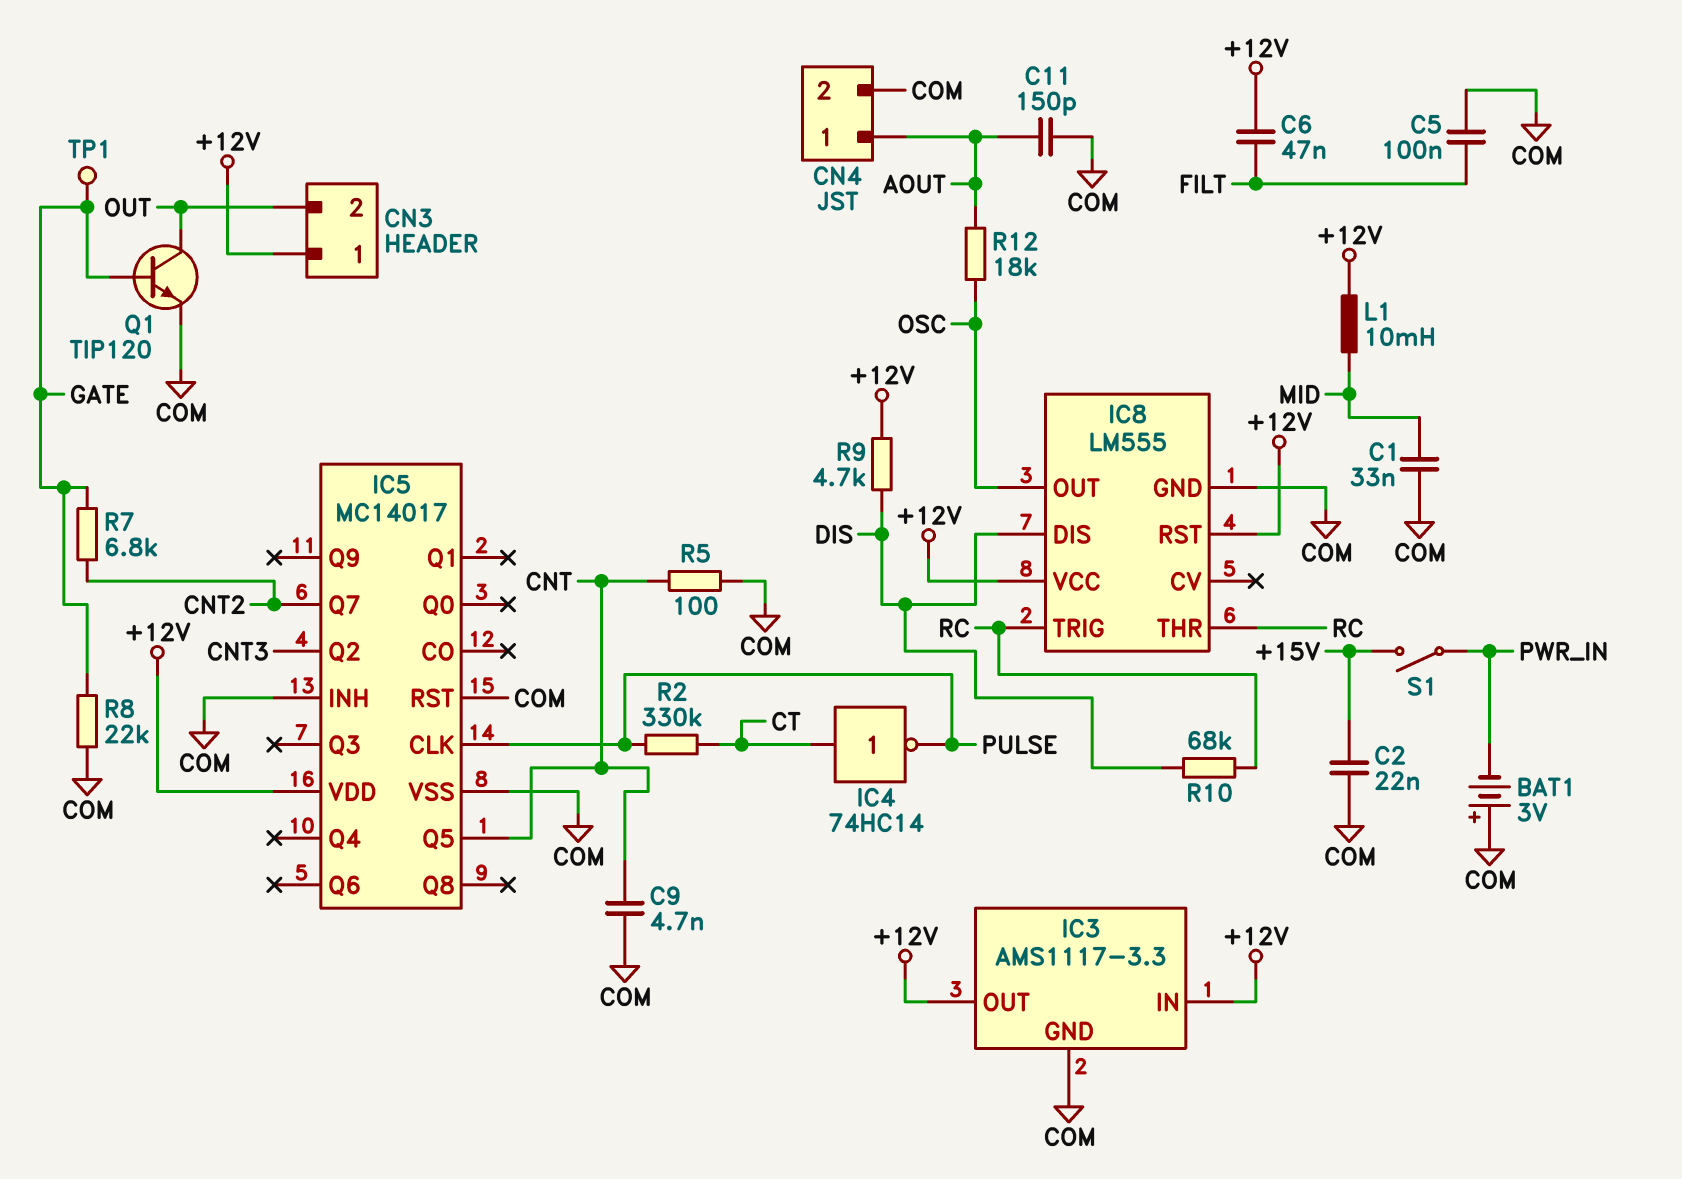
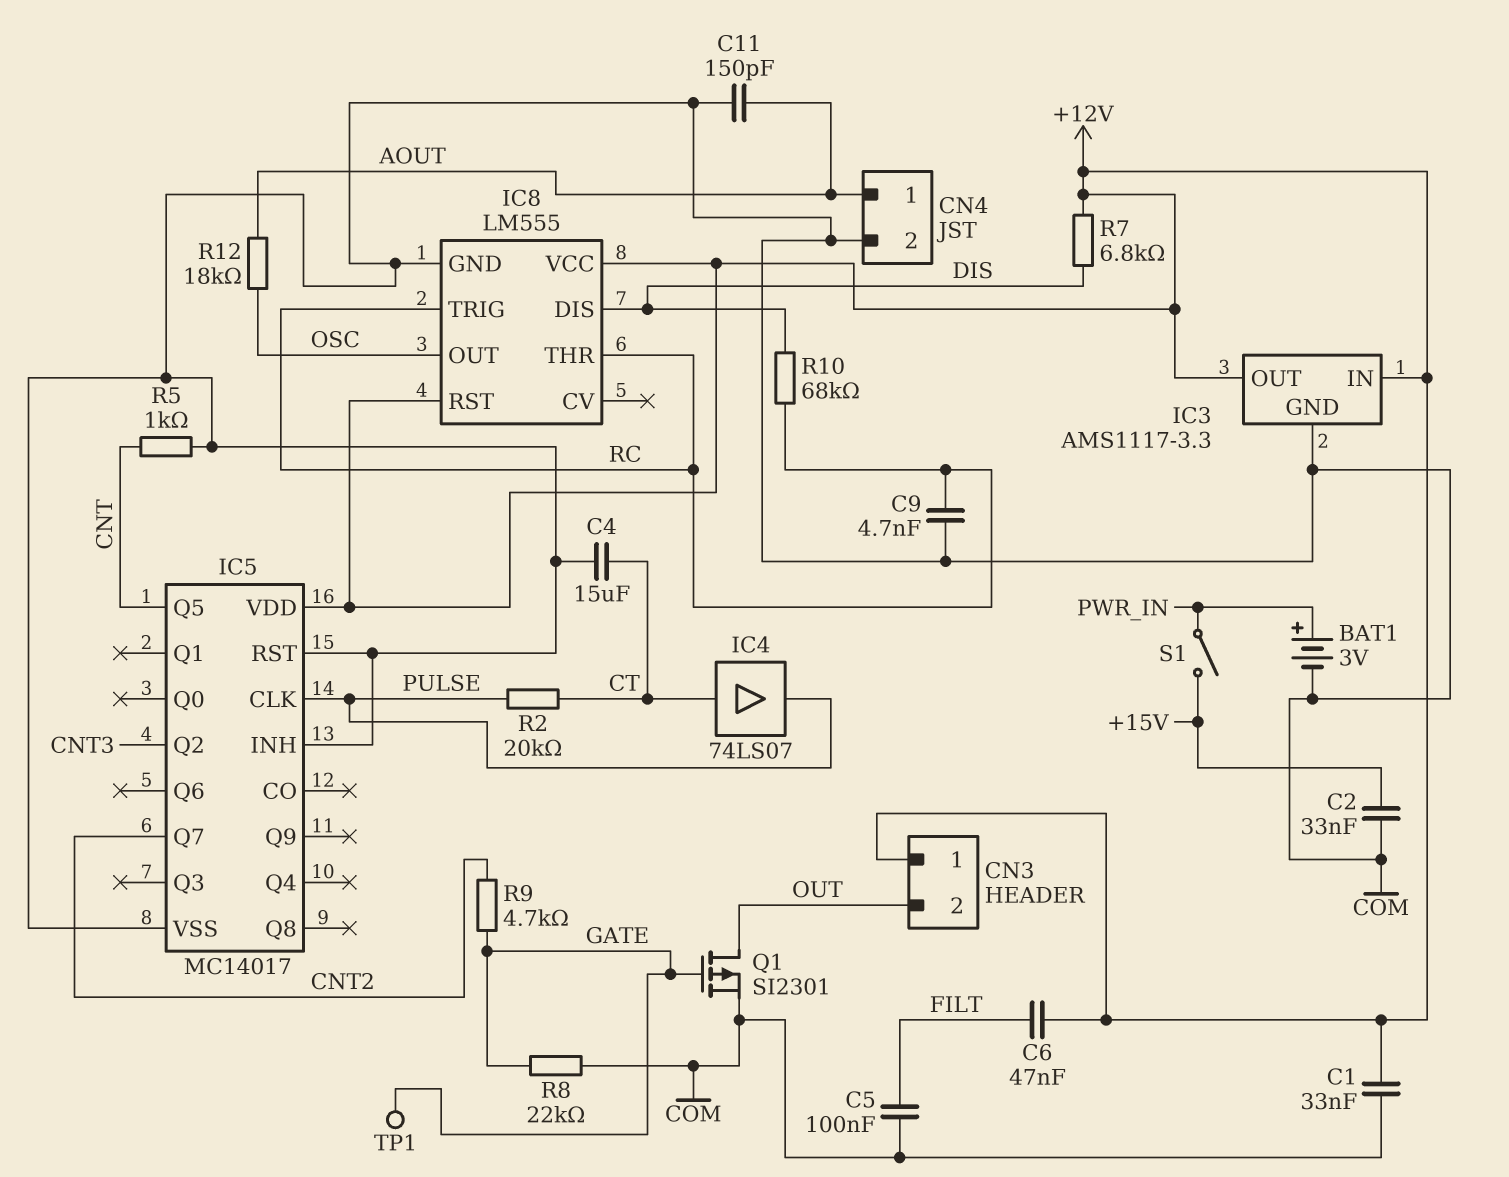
BAT1: 3V (plus COM, minus PWR_IN) -> 3V (plus PWR_IN, minus COM)
C1: 33nF (COM, MID) -> 33nF (+12V, COM)
C2: 22nF (+15V, COM) -> 33nF (+15V, COM)
C4: none -> 15uF (COM, CT)
C9: 4.7nF (CNT, COM) -> 4.7nF (COM, RC)
IC4: NOT 74HC14 (in CT, out PULSE) -> buffer 74LS07 (in CT, out PULSE)
L1: 10mH (+12V, MID) -> none
Q1: NPN TIP120 (B GATE, C OUT, E COM) -> PMOS SI2301 (G GATE, D OUT, S COM)
R2: 330k (CT, PULSE) -> 20k (CT, PULSE)
R5: 100 (CNT, COM) -> 1k (CNT, COM)
R7: 6.8k (CNT2, GATE) -> 6.8k (+12V, DIS)
R9: 4.7k (+12V, DIS) -> 4.7k (CNT2, GATE)

